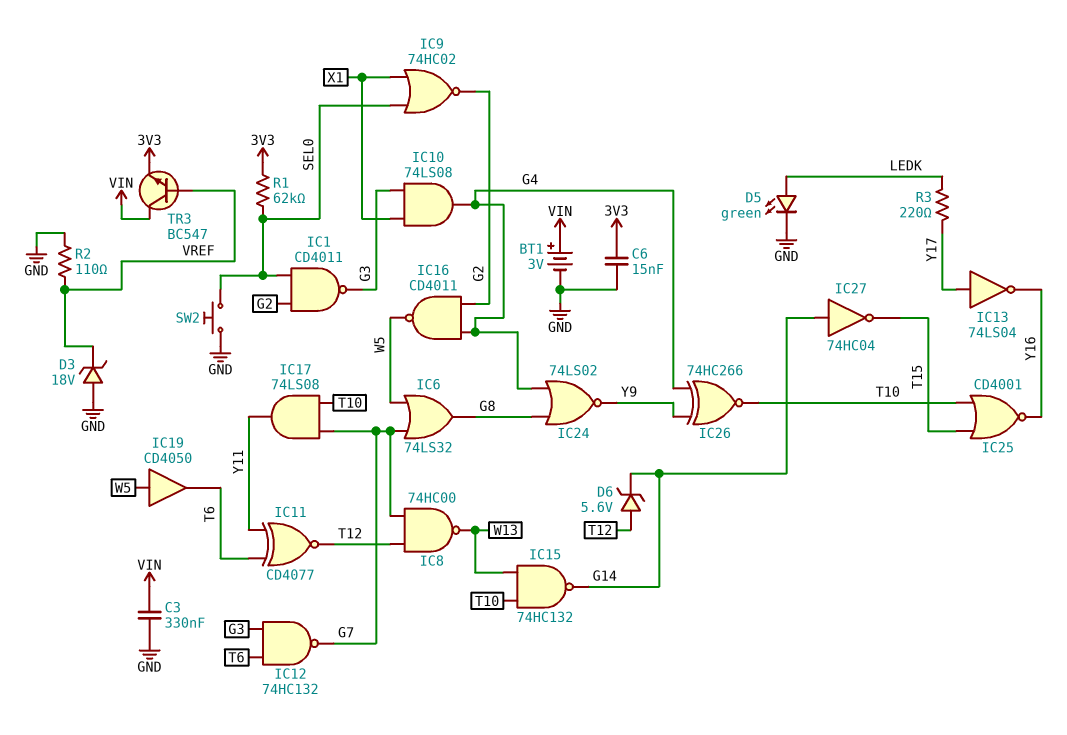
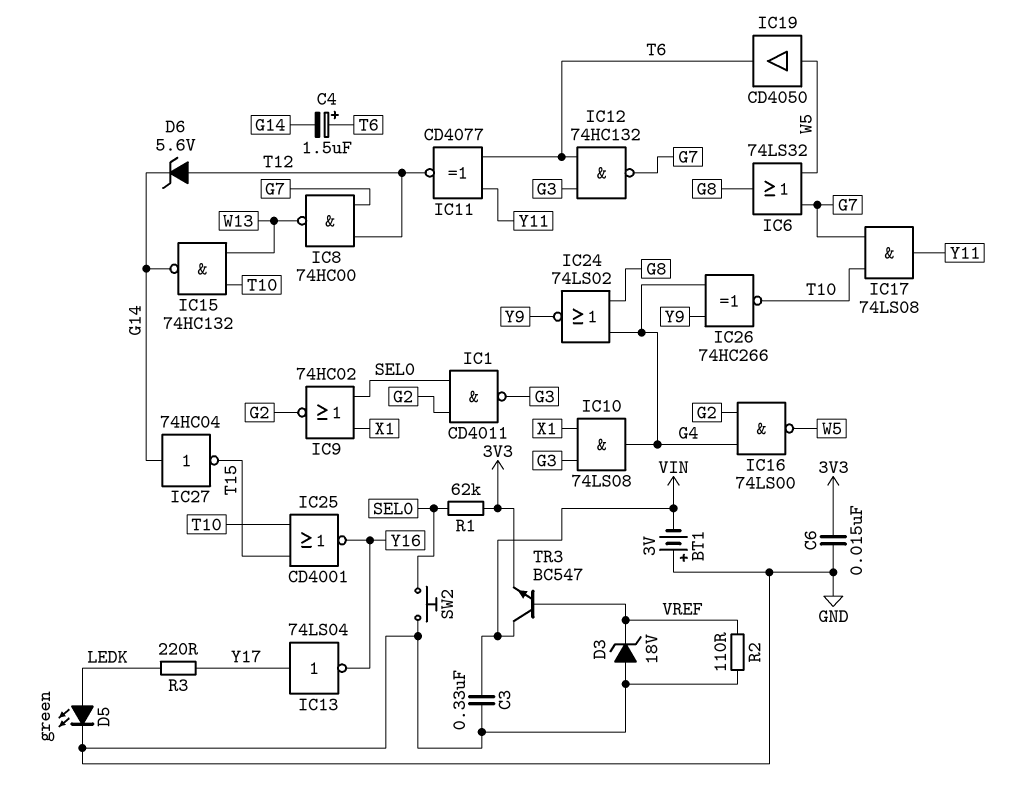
BT1: 3V (plus VIN, minus GND) -> 3V (plus GND, minus VIN)
C4: none -> 1.5uF (plus T6, minus G14)
IC16: NAND CD4011 (in G2, in G4, out W5) -> NAND 74LS00 (in G2, in G4, out W5)

